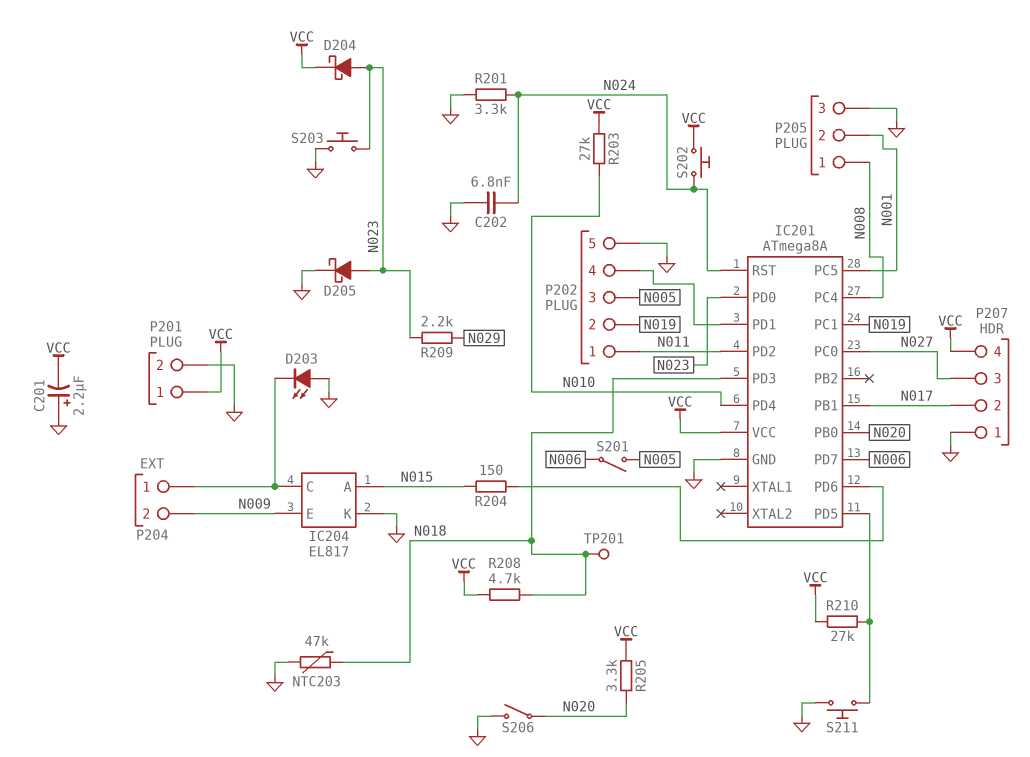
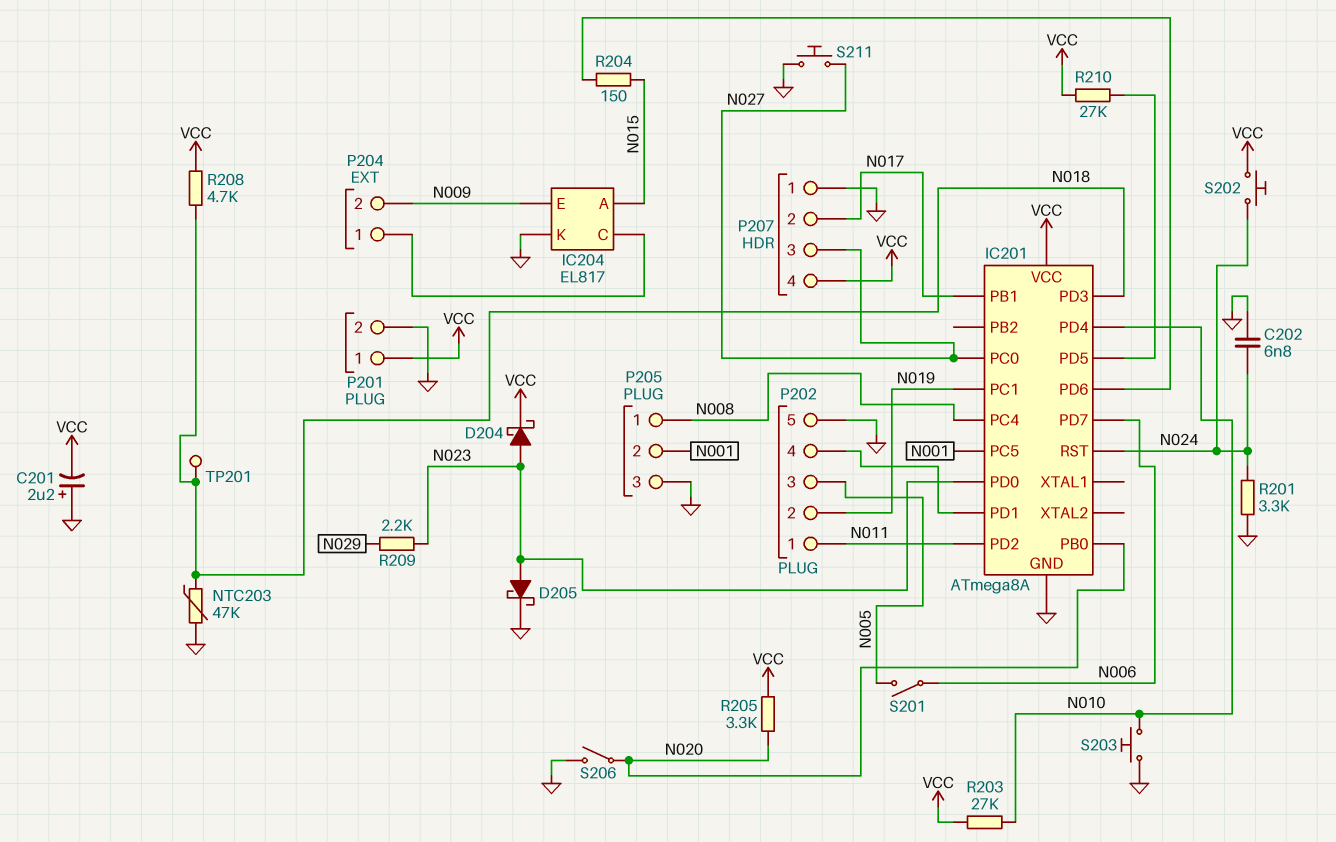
D203: LED (A GND, K IC204/C) -> none
S203: button (GND, N023) -> button (GND, N010)
S211: button (GND, IC201/PD5) -> button (GND, N027)

